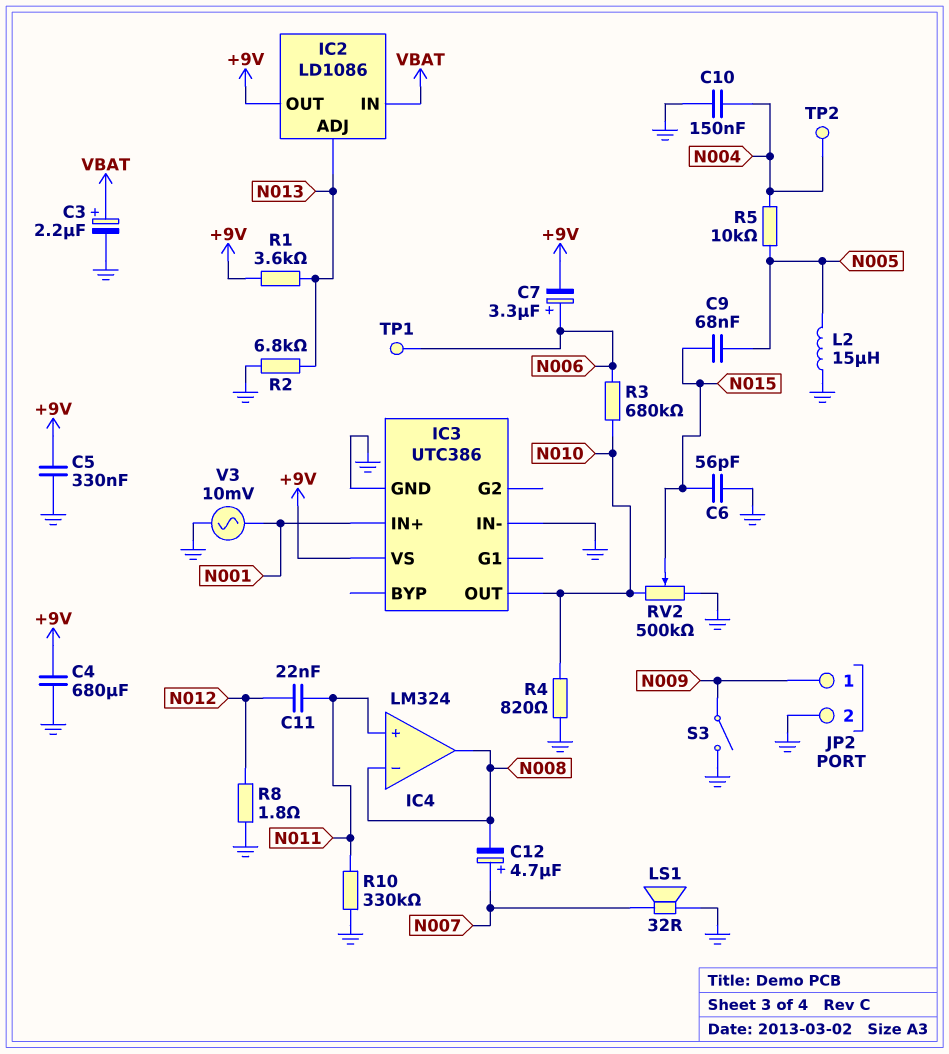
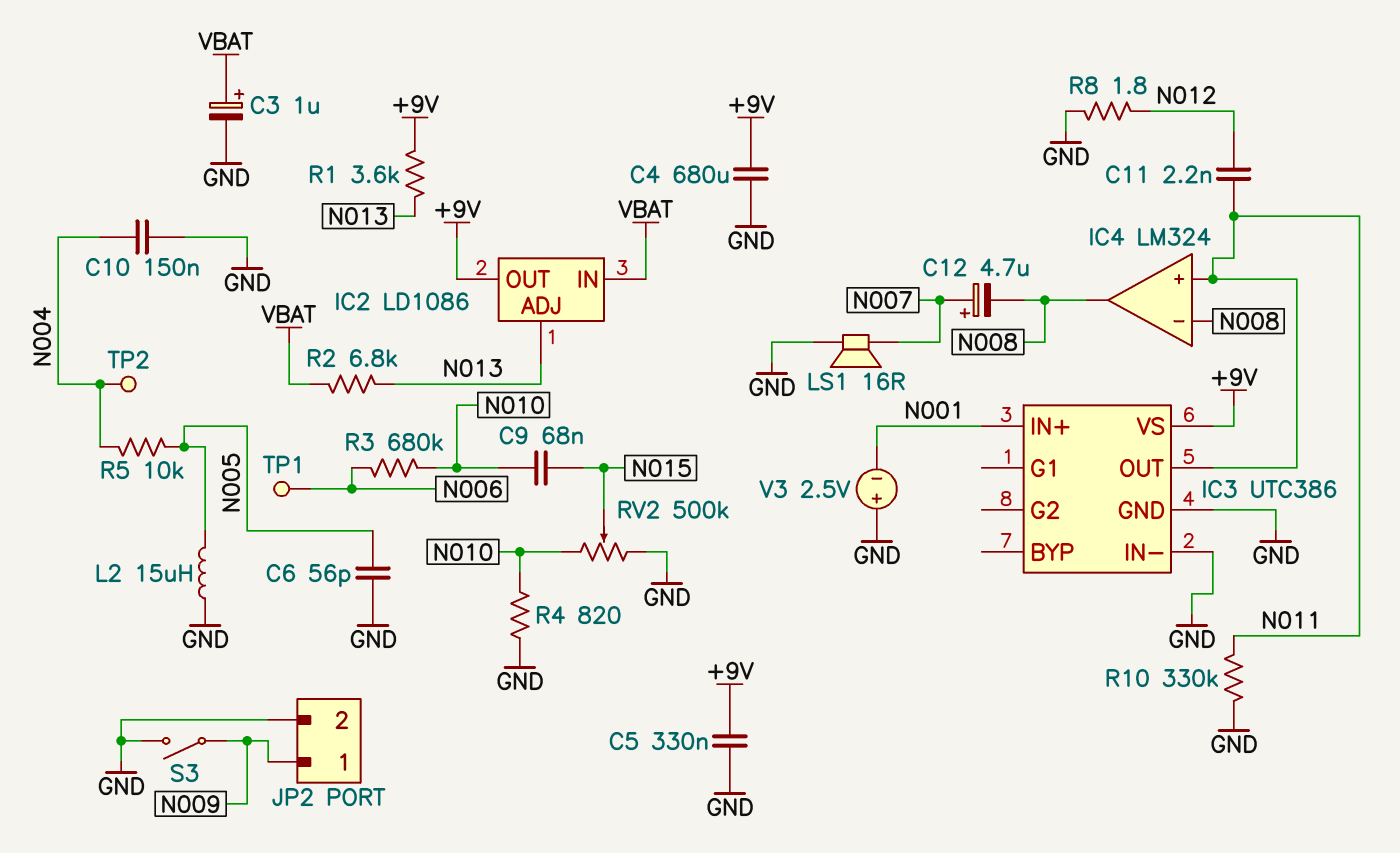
C3: 2.2uF (plus VBAT, minus GND) -> 1uF (plus VBAT, minus GND)
C6: 56pF (GND, N015) -> 56pF (GND, N005)
C7: 3.3uF (plus N006, minus +9V) -> none
C9: 68nF (N005, N015) -> 68nF (N010, N015)
C11: 22nF (N011, N012) -> 2.2nF (N011, N012)
IC3 pin OUT: N010 -> N011
LS1: speaker 32R (GND, N007) -> speaker 16R (GND, N007)
R2: 6.8k (GND, N013) -> 6.8k (N013, VBAT)
V3: AC 10mV (GND, N001) -> 2.5V (plus GND, minus N001)

